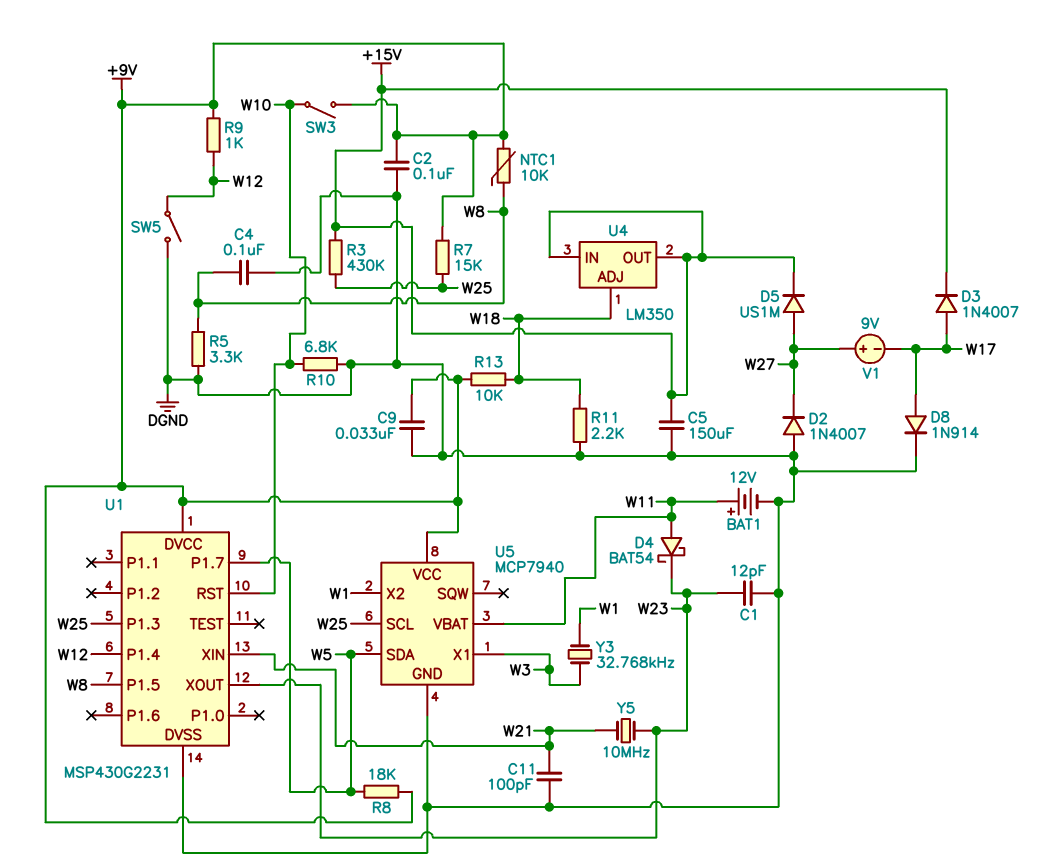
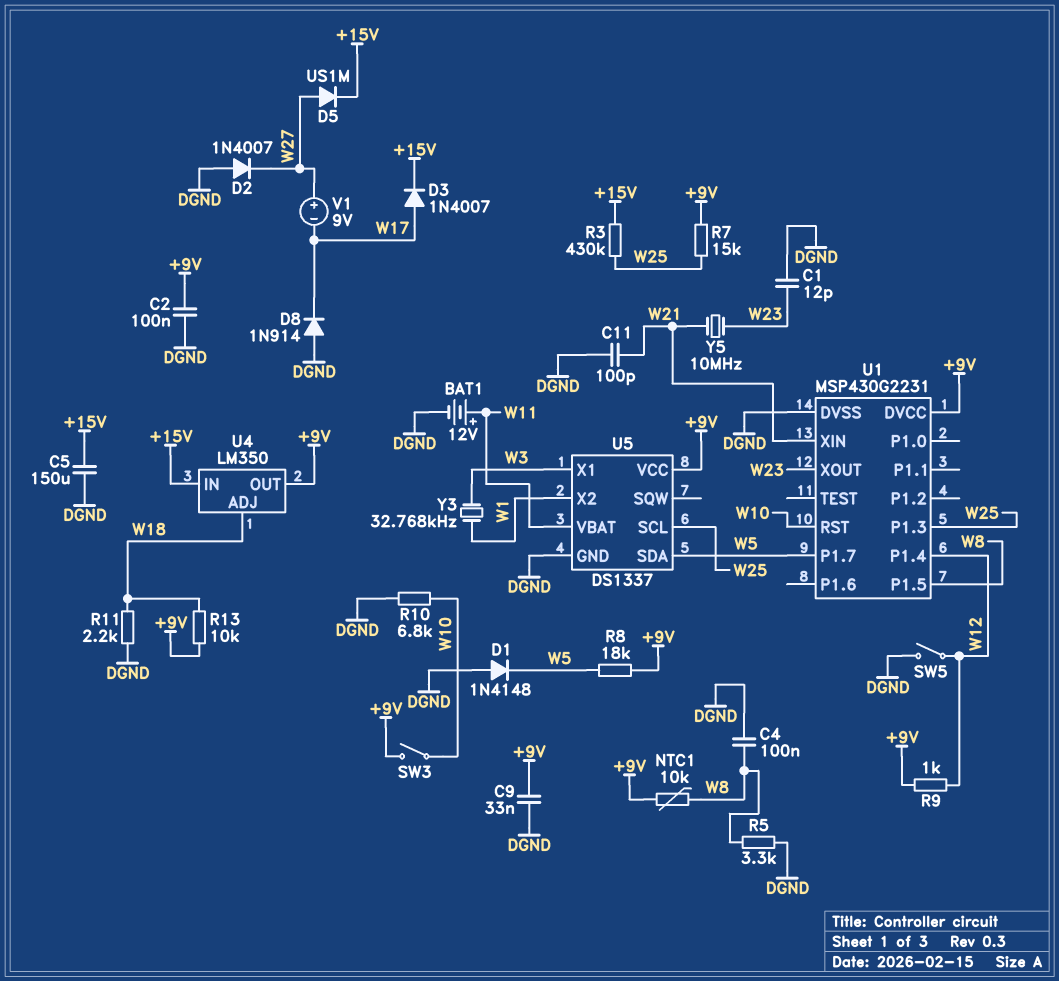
D1: none -> diode 1N4148 (A DGND, K W5)
D4: schottky BAT54 (A W11, K W23) -> none
D8: diode 1N914 (A W17, K DGND) -> diode 1N914 (A DGND, K W17)
U4 pin OUT: +15V -> +9V
U5: MCP7940 -> DS1337

